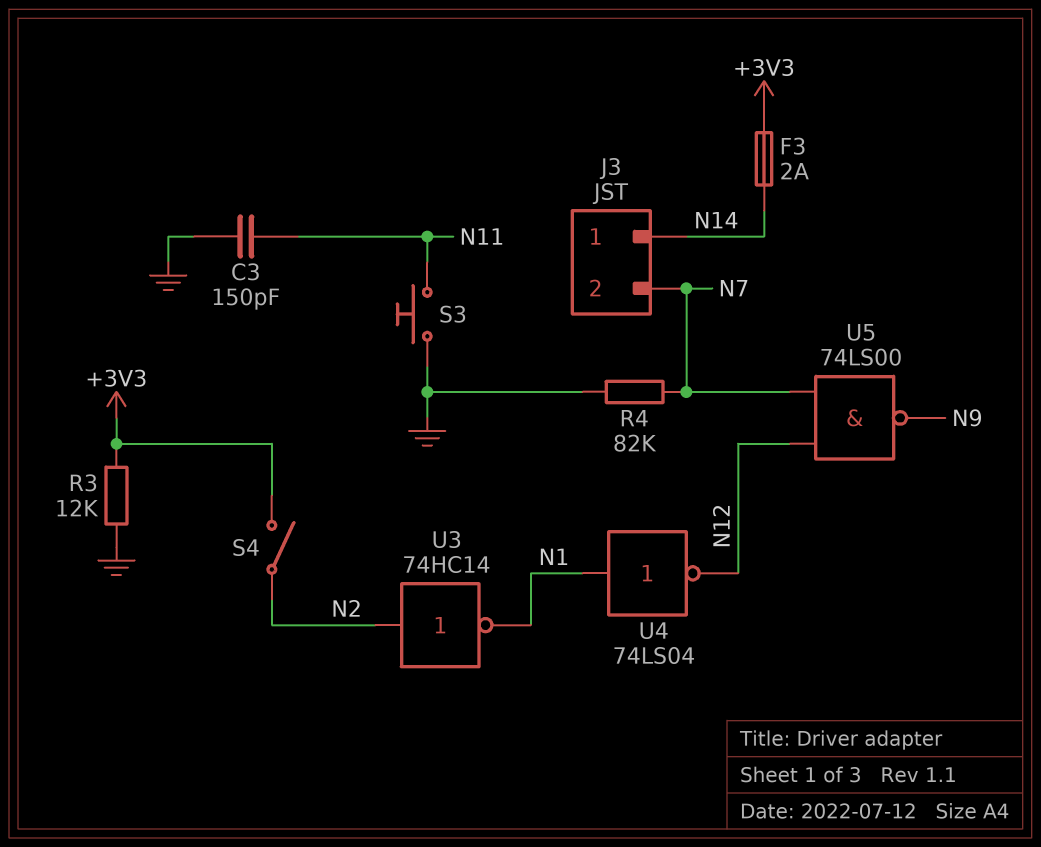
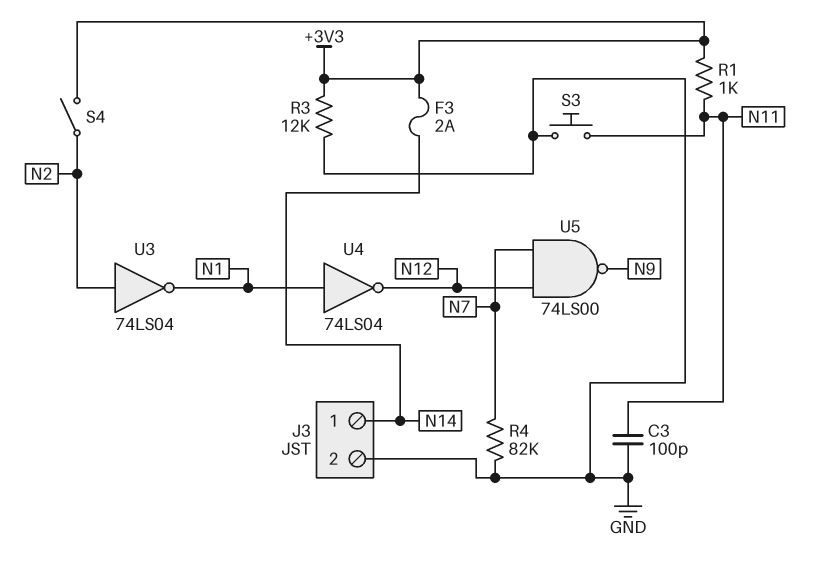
C3: 150pF (GND, N11) -> 100pF (GND, N11)
J3 pin 2: N7 -> GND
R1: none -> 1k (+3V3, N11)
U3: NOT 74HC14 (in N2, out N1) -> NOT 74LS04 (in N2, out N1)

